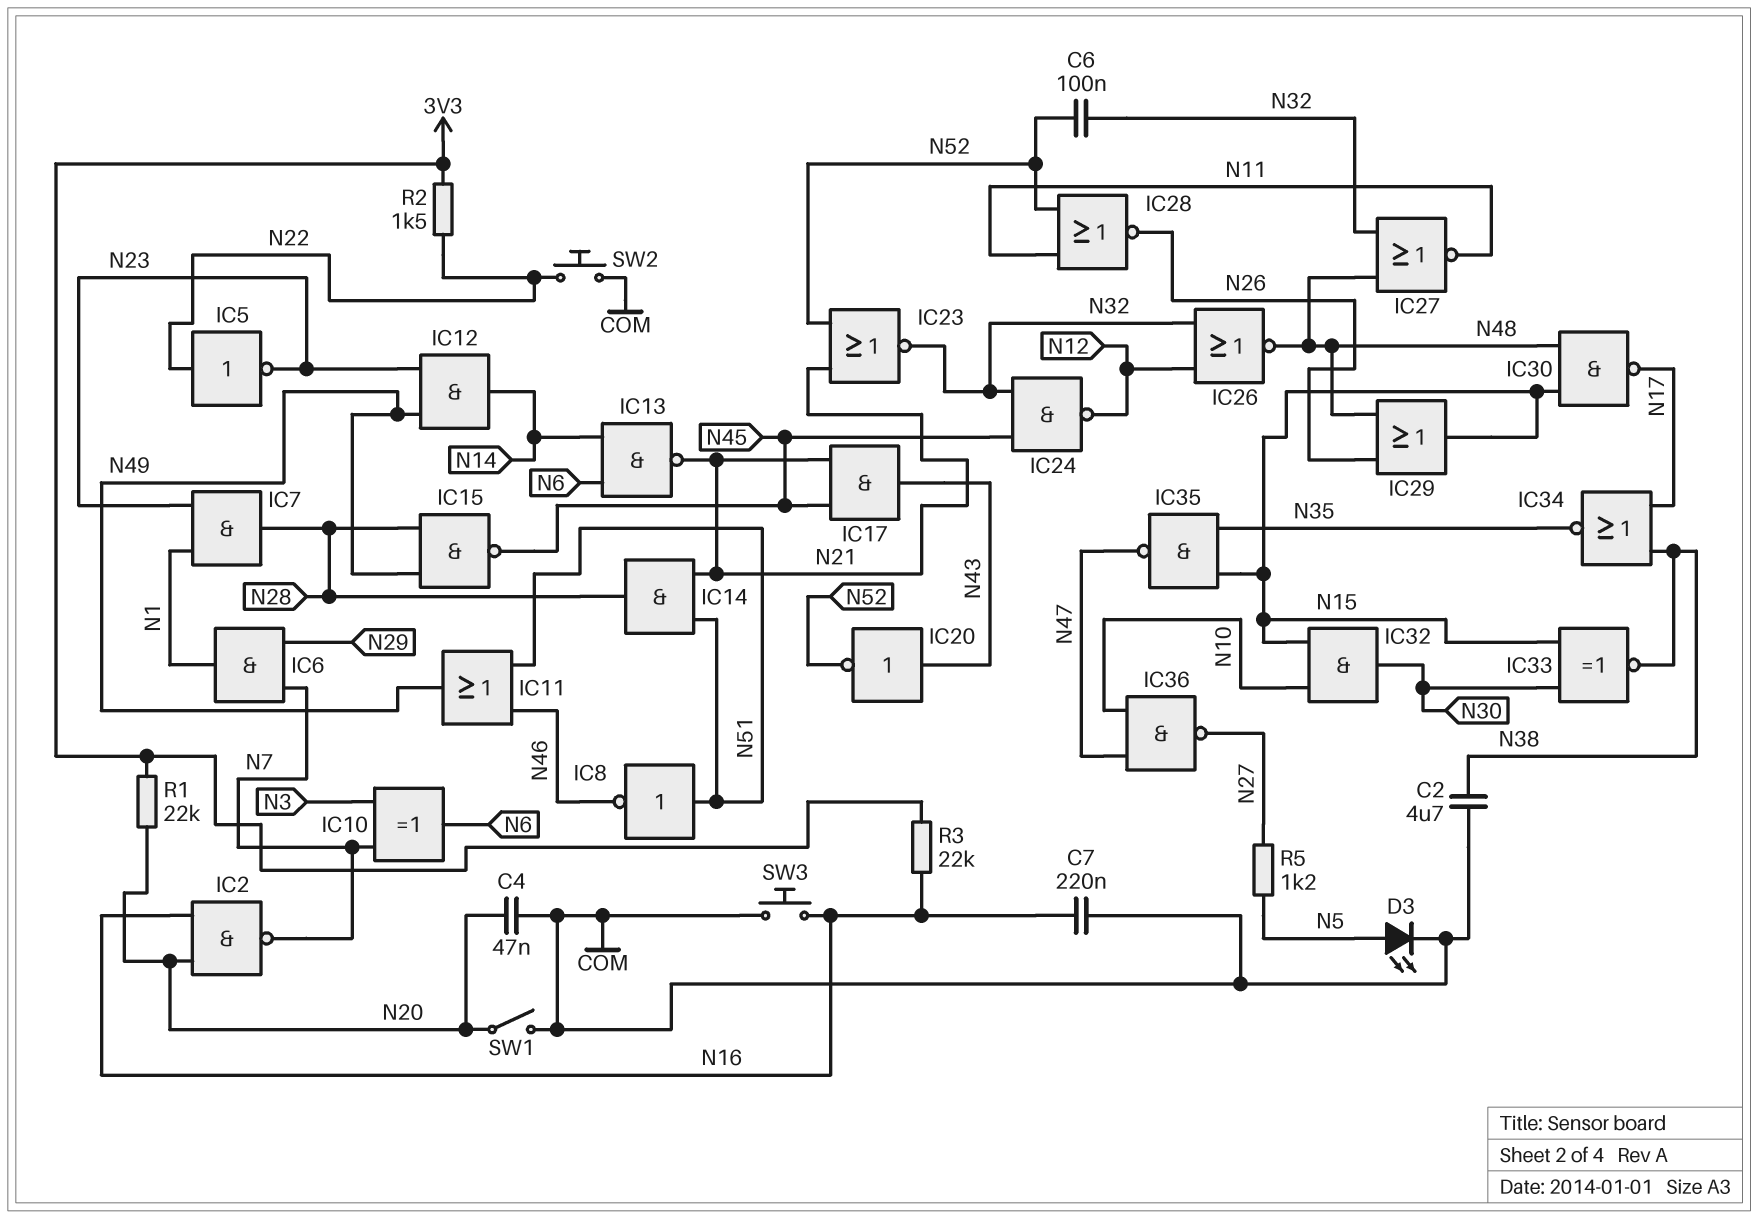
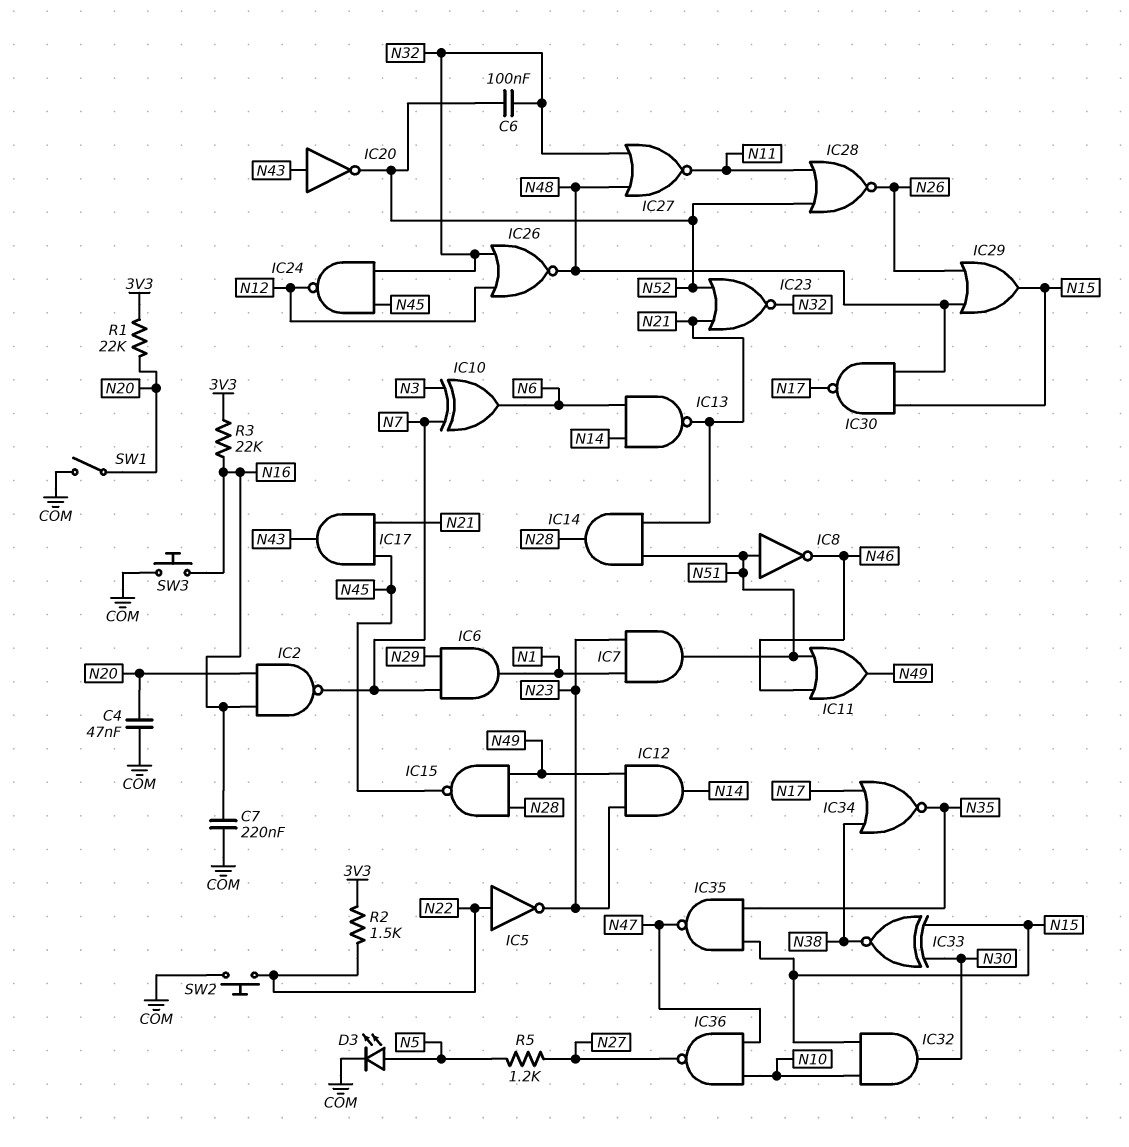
C2: 4.7uF (COM, N38) -> none
IC7: AND (in N1, in N23, out N28) -> AND (in N1, in N23, out N51)

